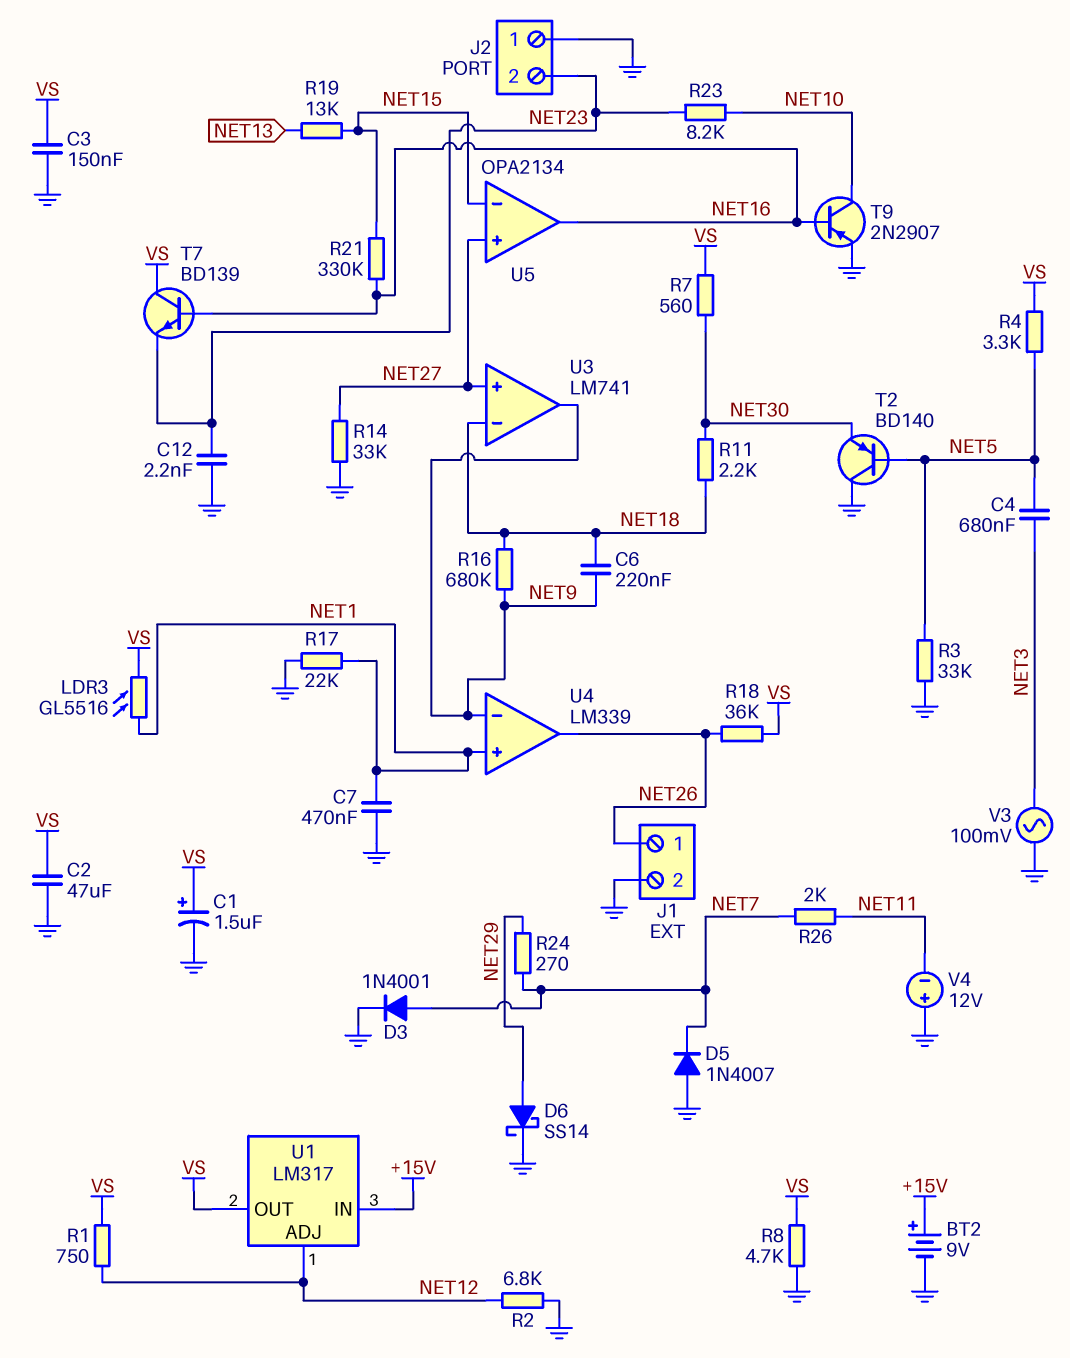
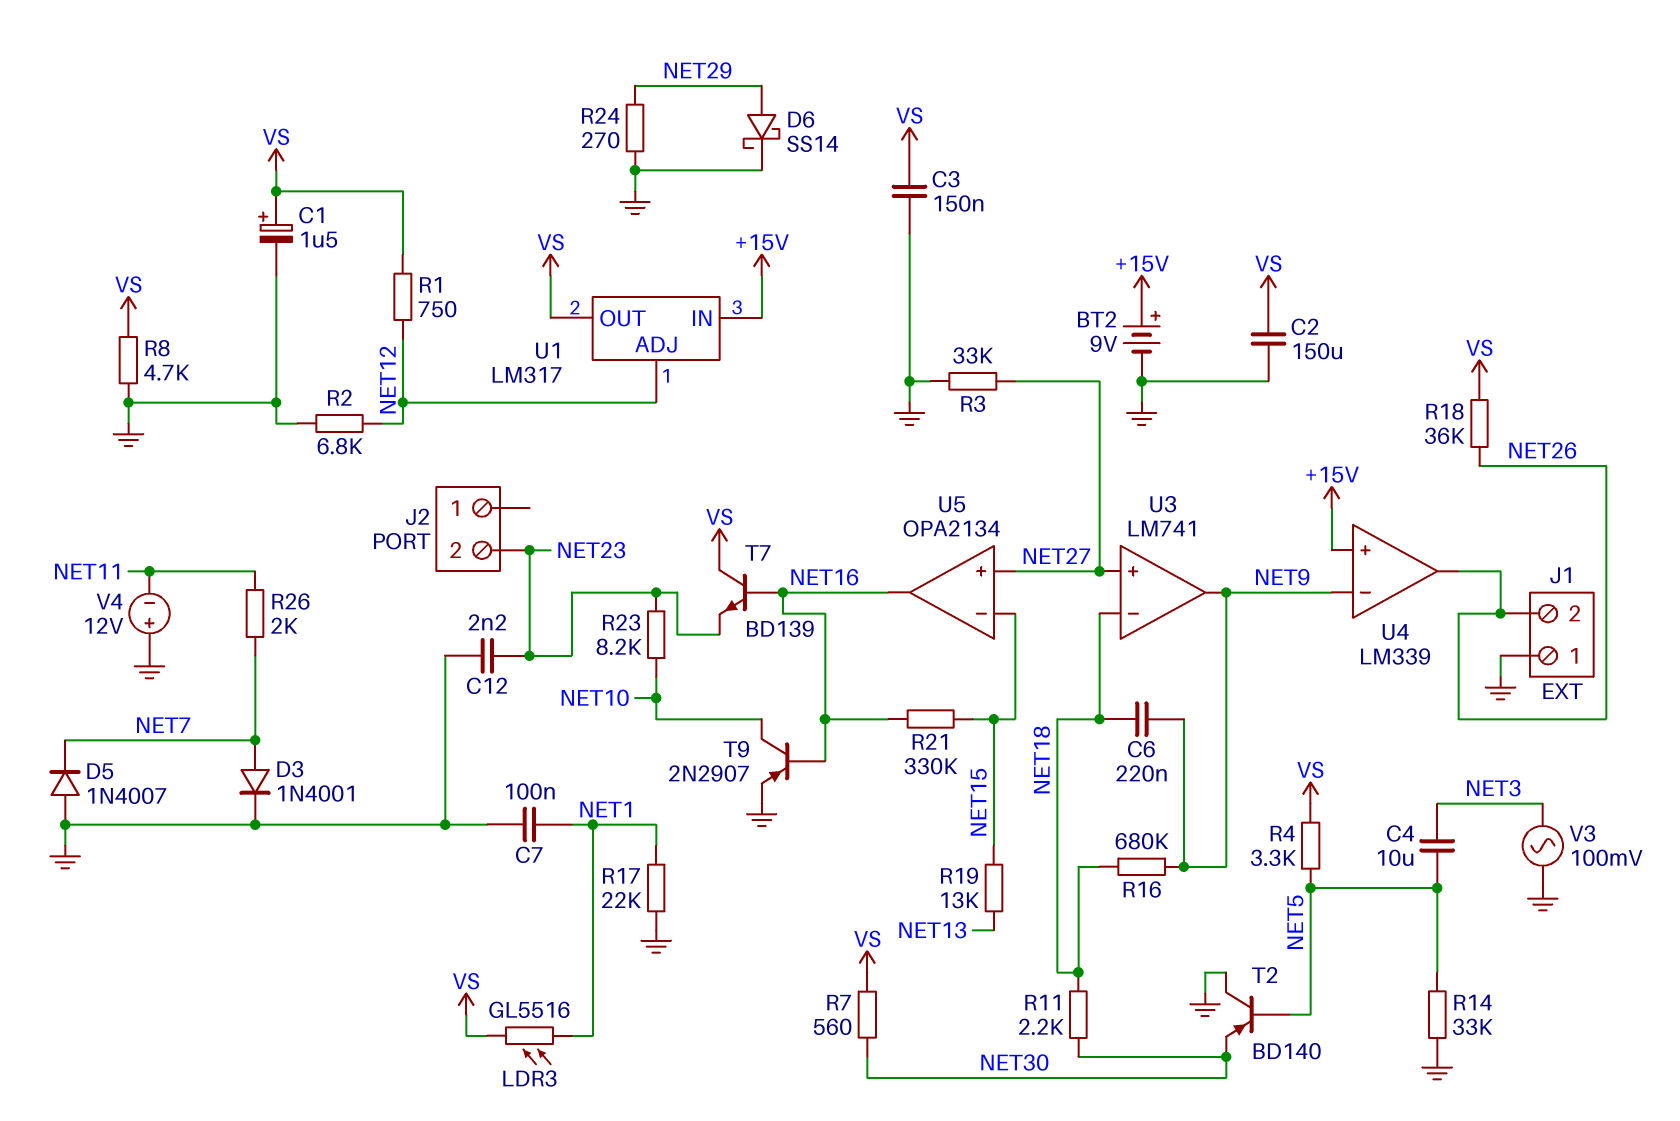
C2: 47uF (GND, VS) -> 150uF (GND, VS)
C4: 680nF (NET3, NET5) -> 10uF (NET3, NET5)
C7: 470nF (GND, NET1) -> 100nF (GND, NET1)
J1 pin 1: NET26 -> GND
J1 pin 2: GND -> NET26
J2 pin 1: GND -> none
R3: 33k (GND, NET5) -> 33k (GND, NET27)
R14: 33k (GND, NET27) -> 33k (GND, NET5)
R24: 270 (NET7, NET29) -> 270 (GND, NET29)
U4 pin in+: NET1 -> +15V

